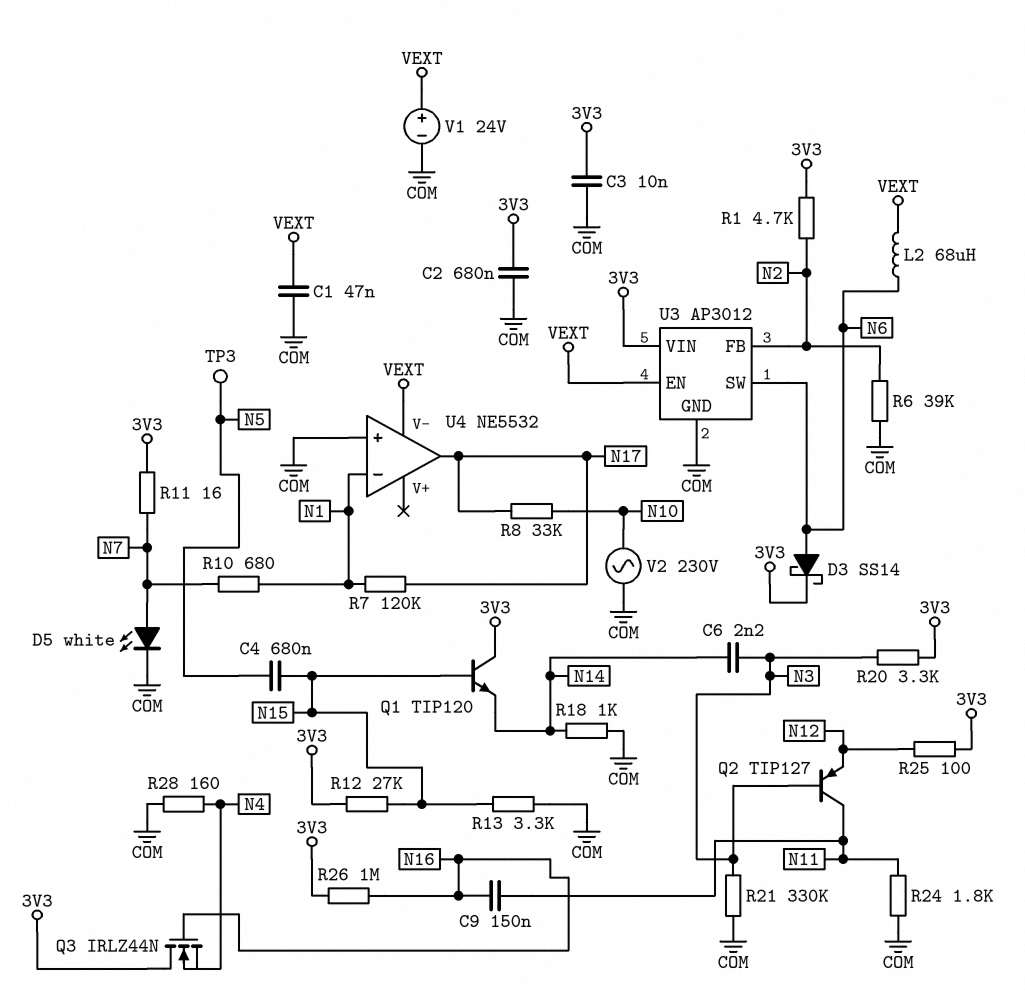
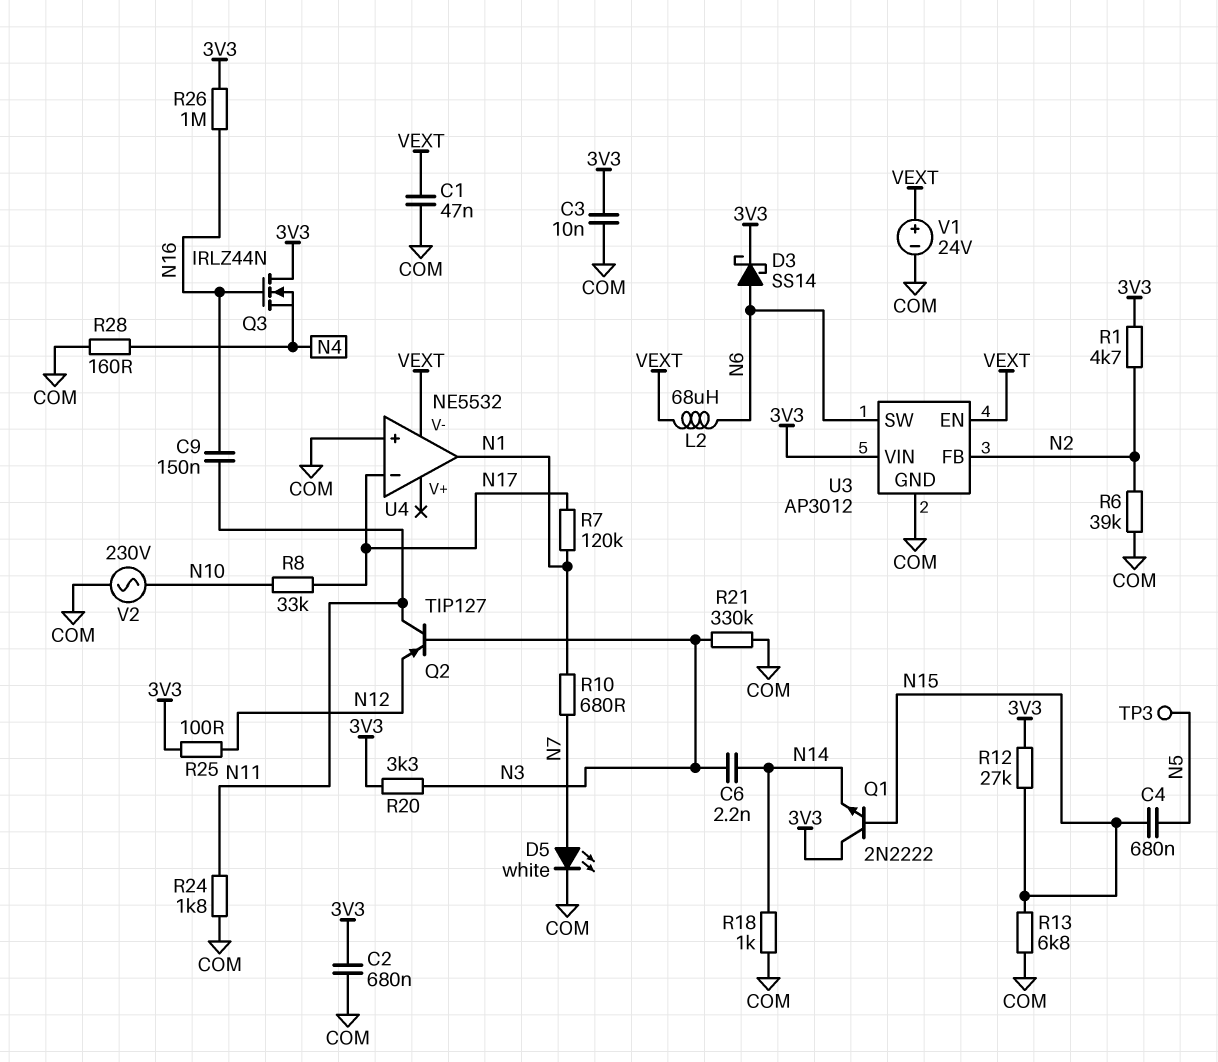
Q1: NPN TIP120 (B N15, C 3V3, E N14) -> NPN 2N2222 (B N15, C 3V3, E N14)
R11: 16 (3V3, N7) -> none
R13: 3.3k (COM, N15) -> 6.8k (COM, N15)
U4 pin in-: N1 -> N17
U4 pin out: N17 -> N1

